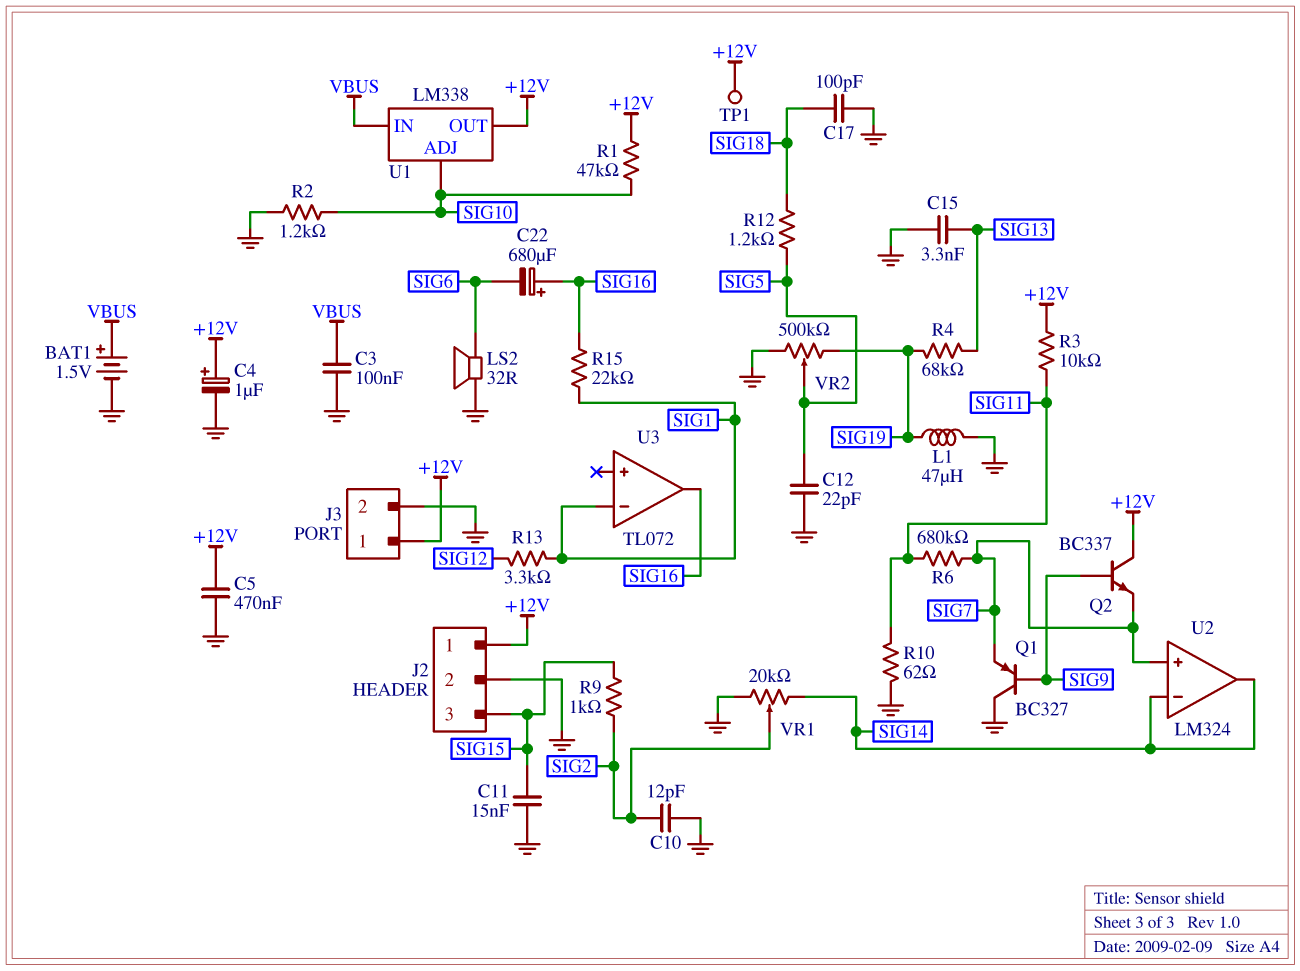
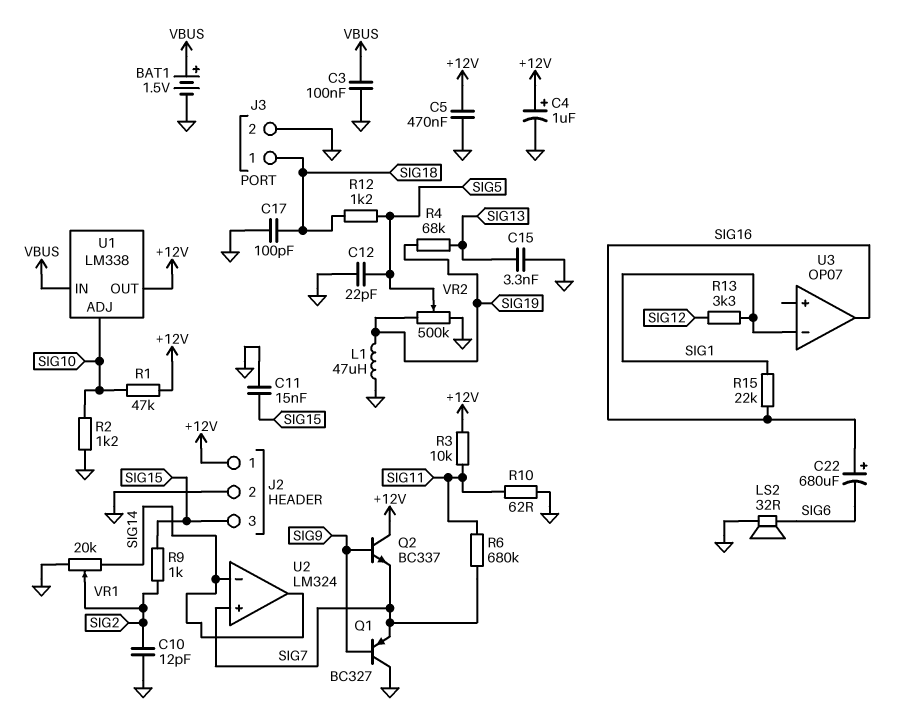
J3 pin 1: +12V -> SIG18
TP1: test point (+12V) -> none
U3: TL072 -> OP07

